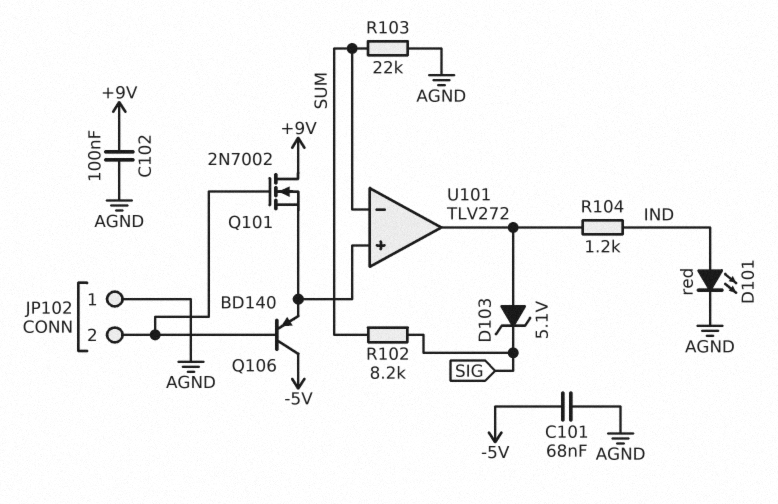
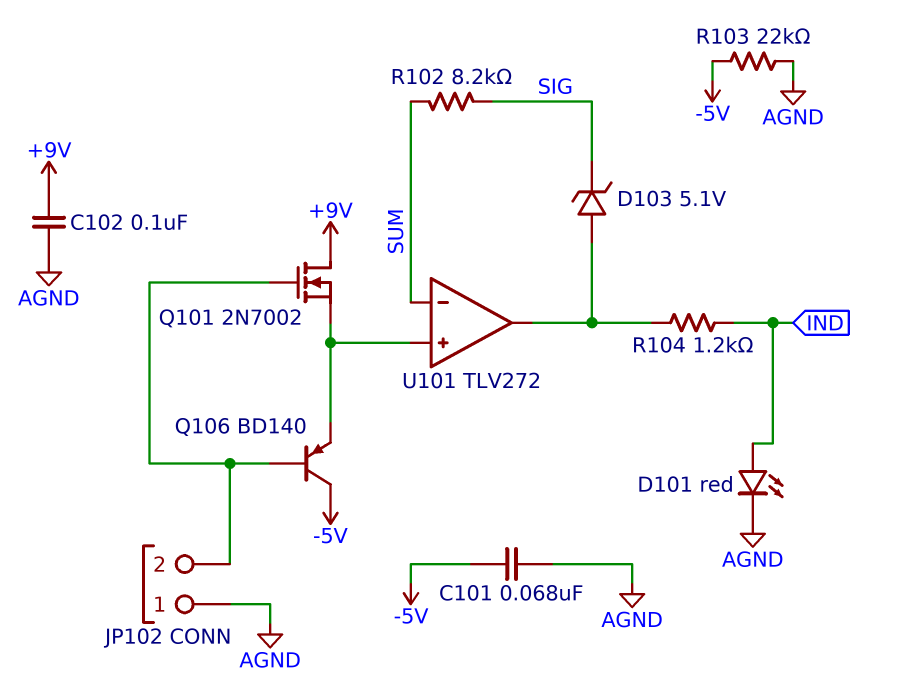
R103: 22k (AGND, SUM) -> 22k (-5V, AGND)

